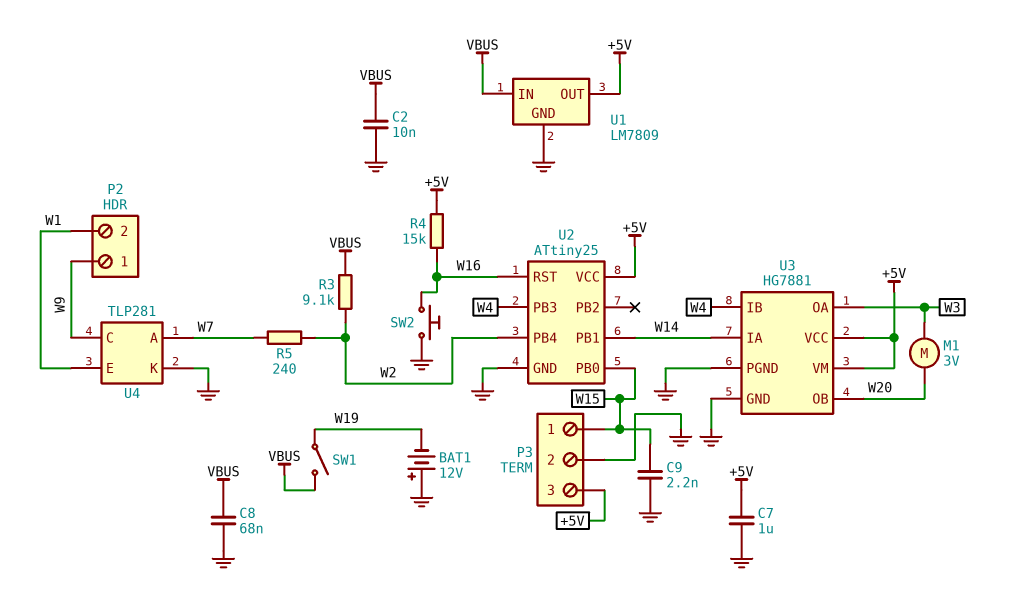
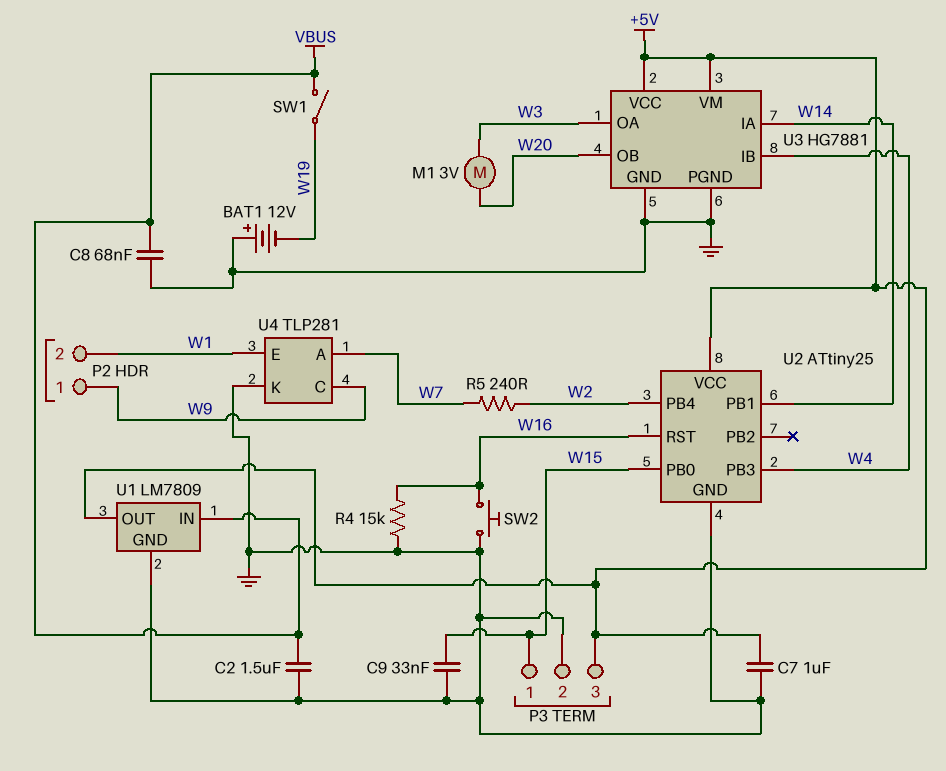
C2: 10nF (GND, VBUS) -> 1.5uF (GND, VBUS)
C9: 2.2nF (GND, W15) -> 33nF (GND, W15)
R3: 9.1k (VBUS, W2) -> none
R4: 15k (+5V, W16) -> 15k (GND, W16)

